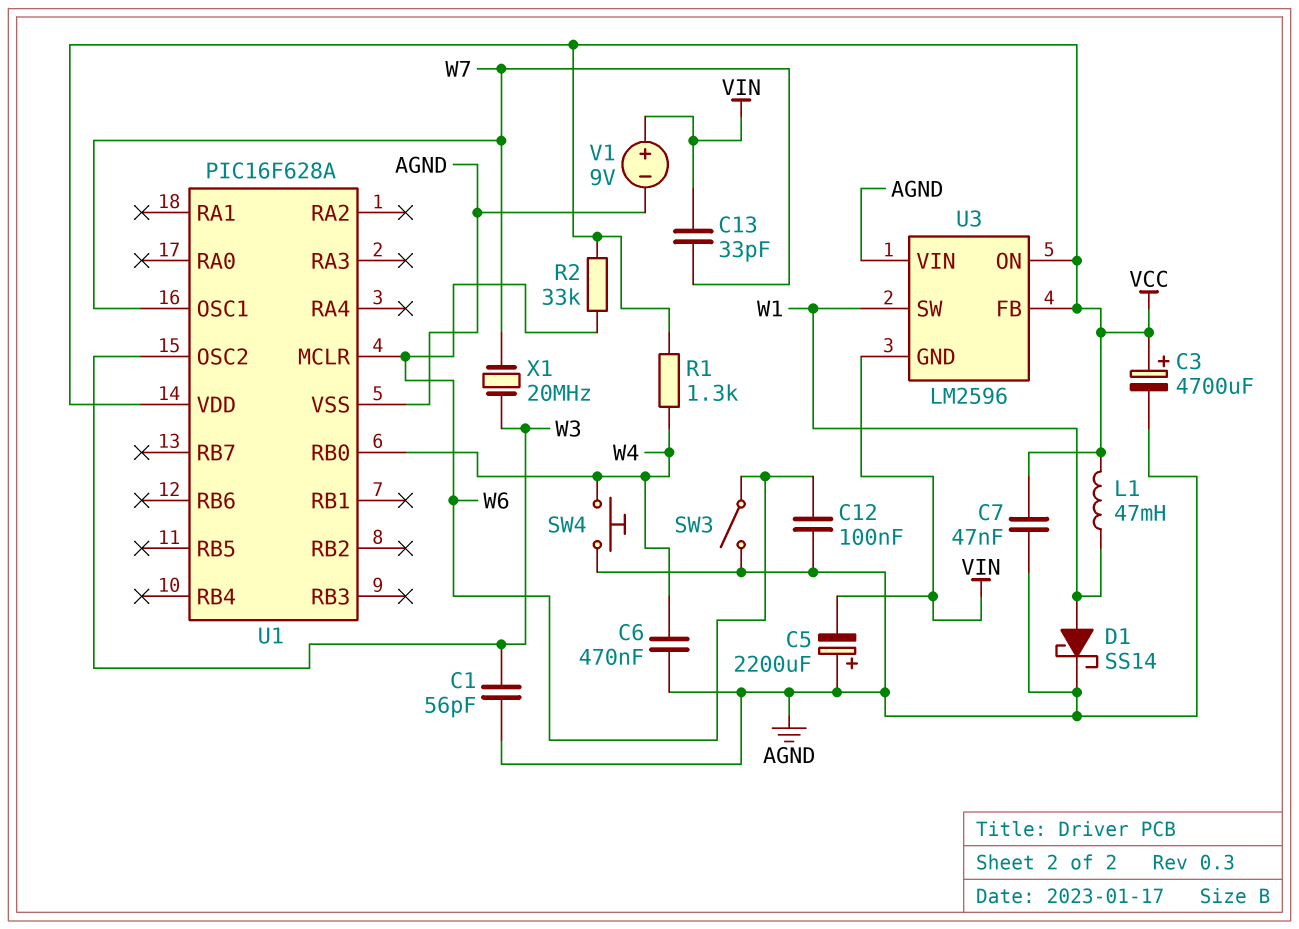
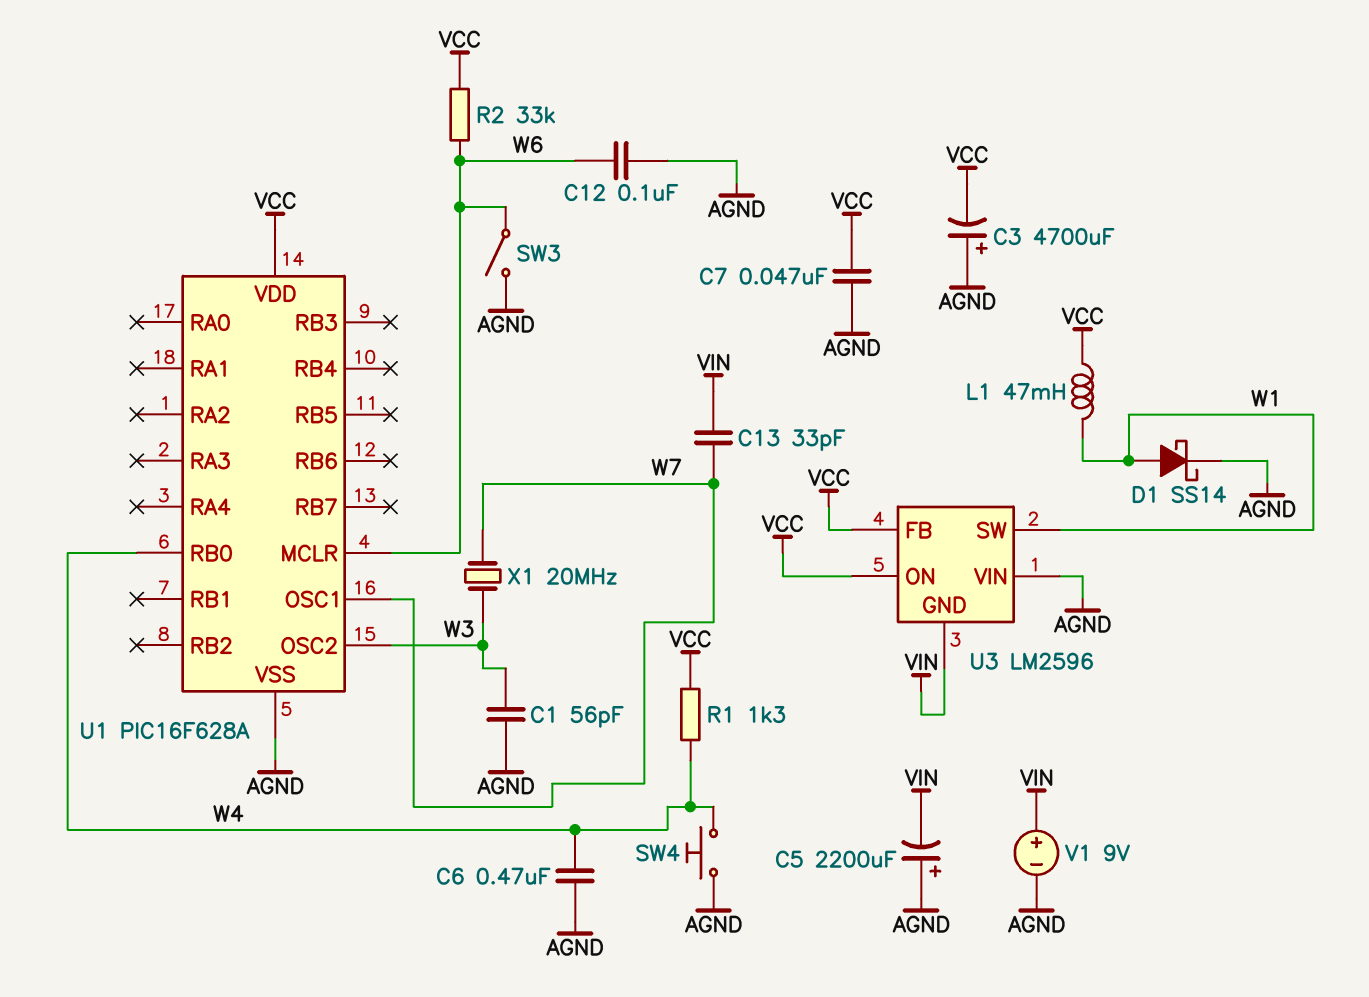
C3: 4700uF (plus VCC, minus AGND) -> 4700uF (plus AGND, minus VCC)

